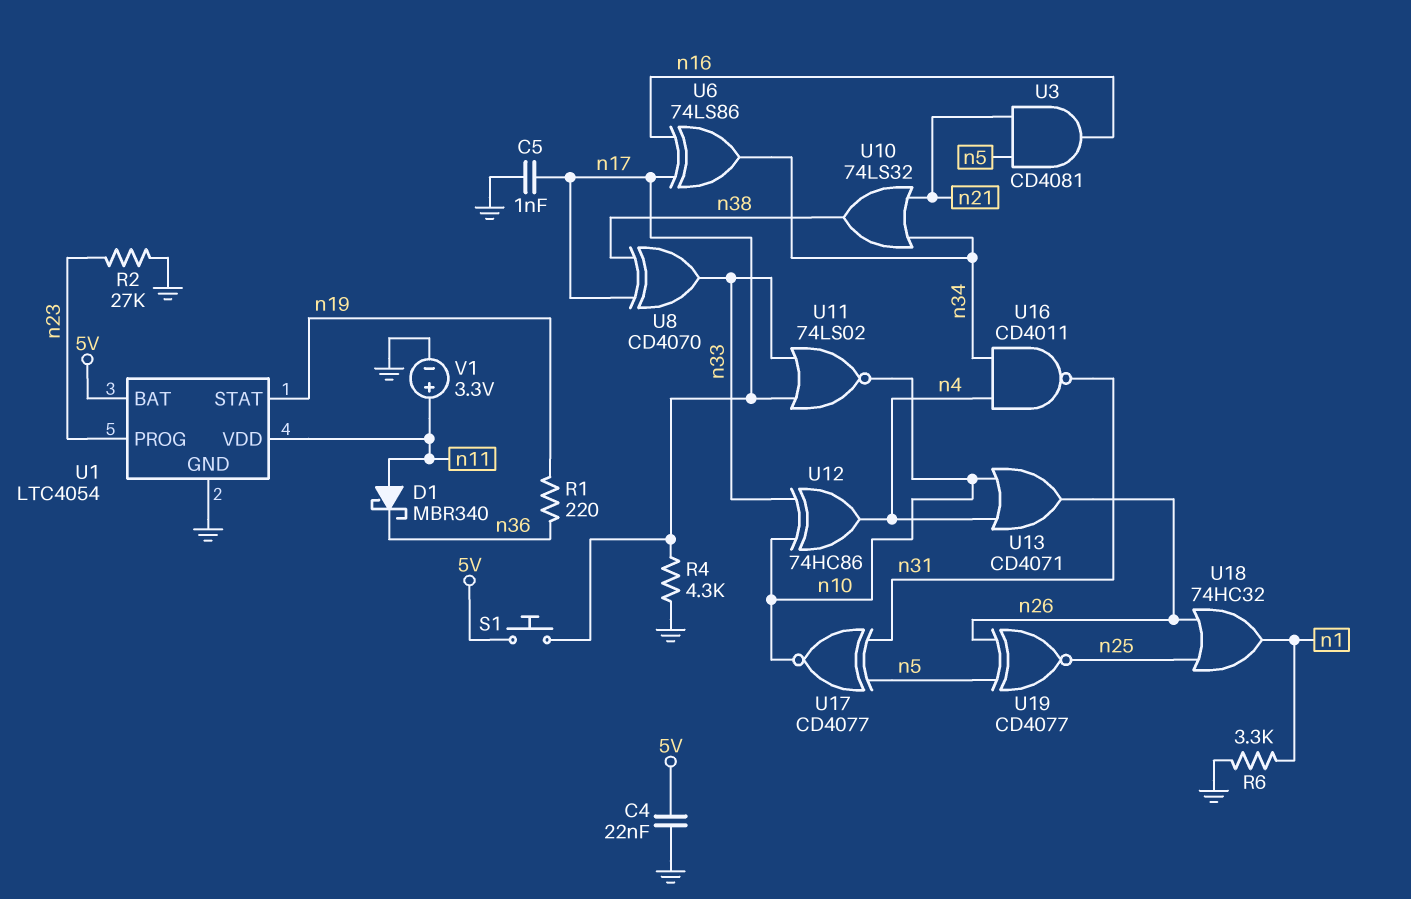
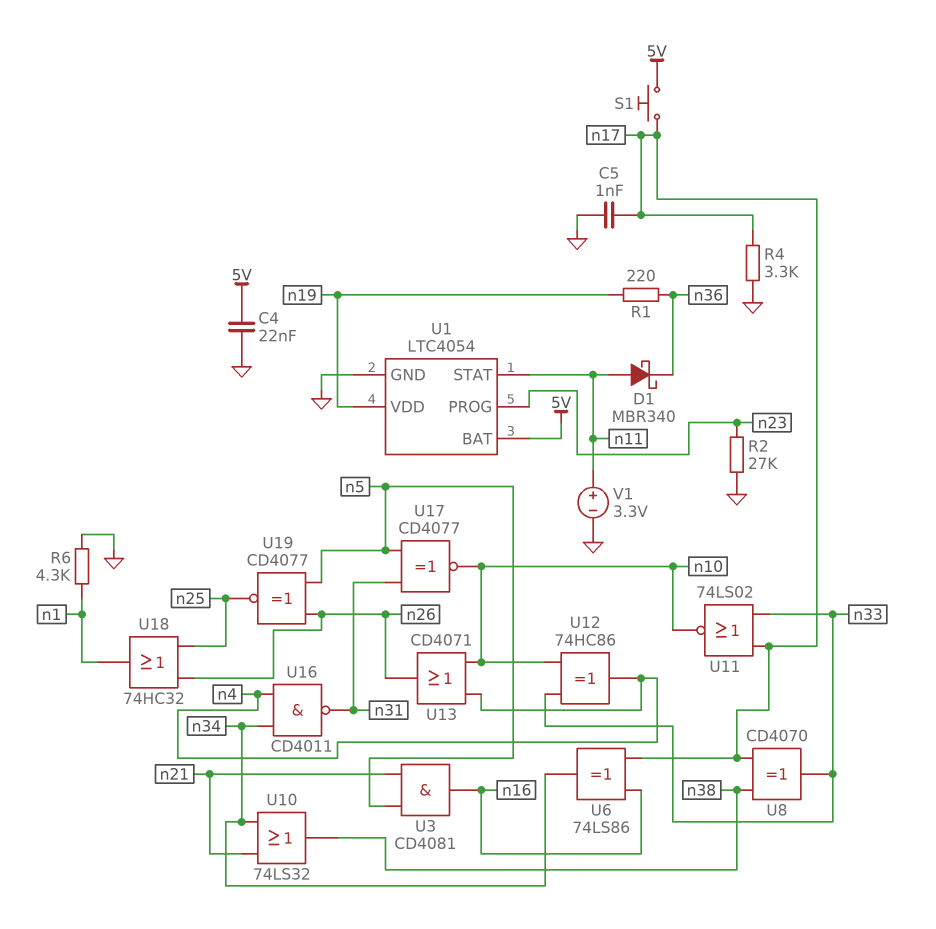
R4: 4.3k (GND, n17) -> 3.3k (GND, n17)
R6: 3.3k (GND, n1) -> 4.3k (GND, n1)
U1 pin STAT: n19 -> n11
U1 pin VDD: n11 -> n19

